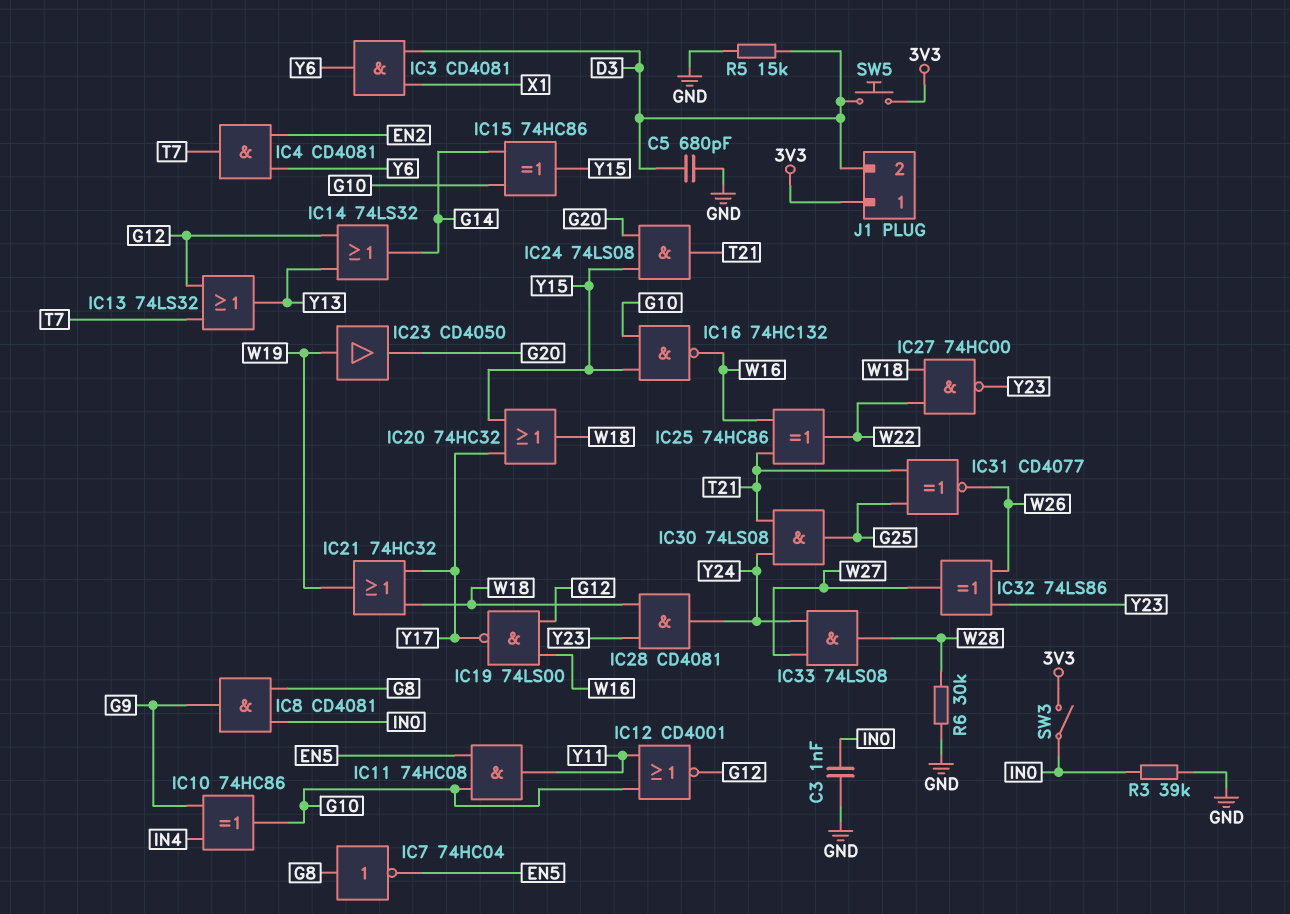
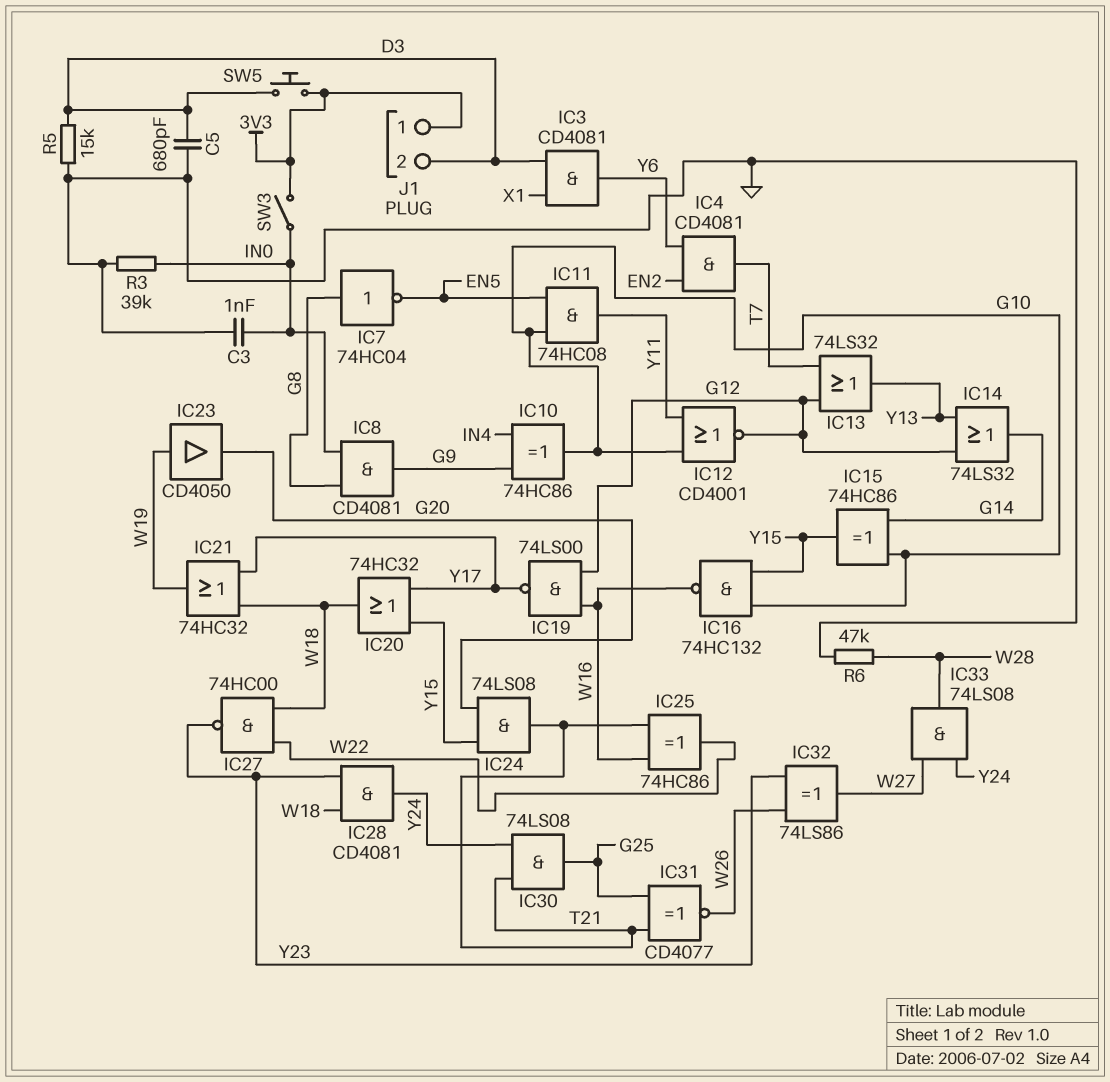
R6: 30k (GND, W28) -> 47k (GND, W28)

